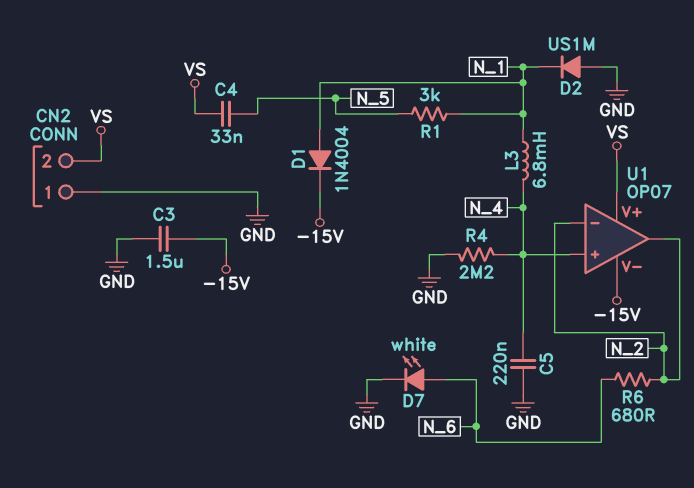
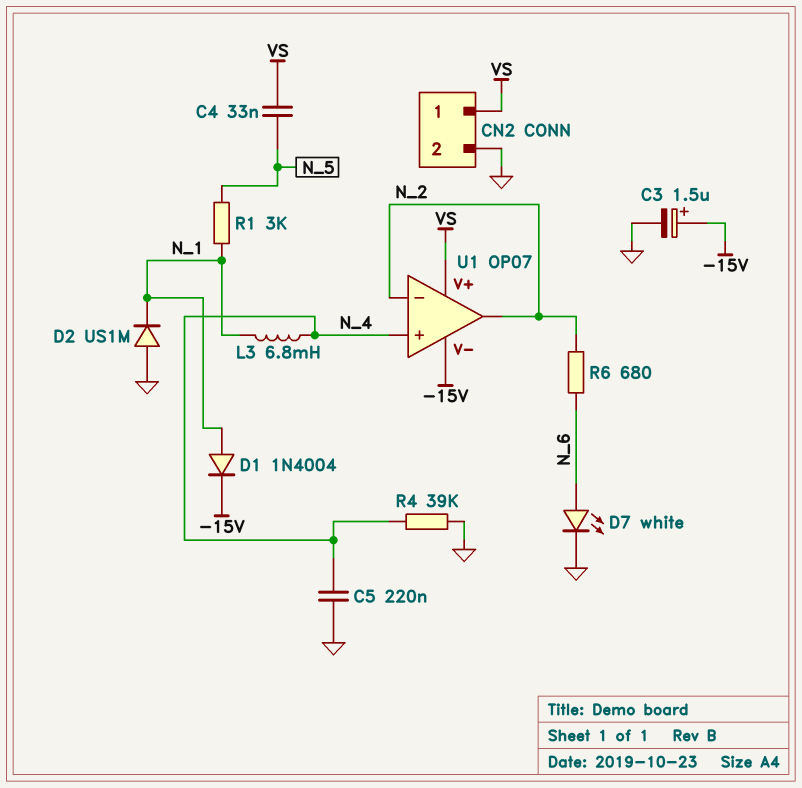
C3: 1.5uF (-15V, GND) -> 1.5uF (plus -15V, minus GND)
CN2 pin 1: GND -> VS
CN2 pin 2: VS -> GND
R4: 2.2M (GND, N_4) -> 39k (GND, N_4)

